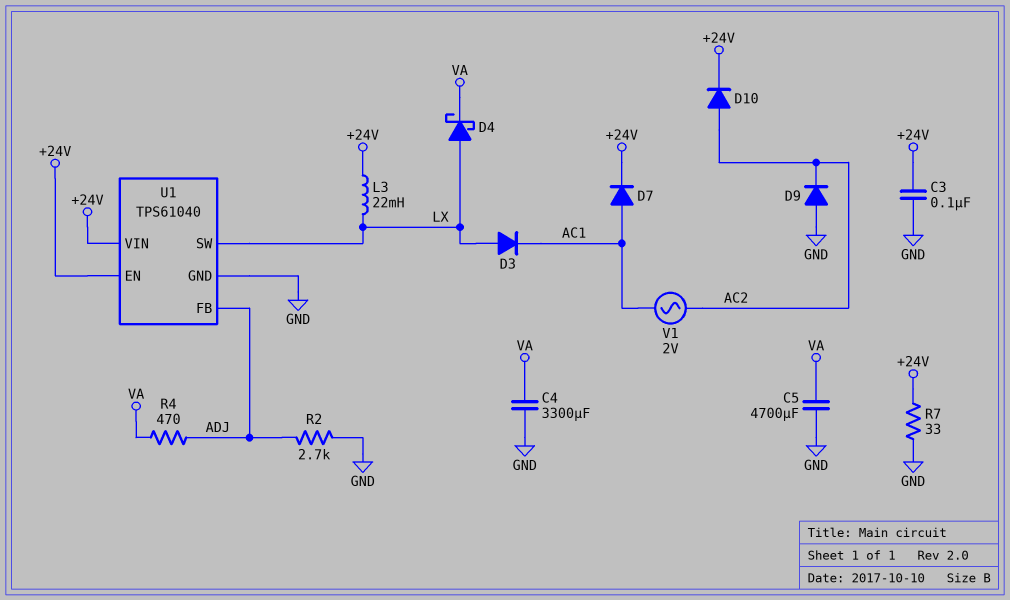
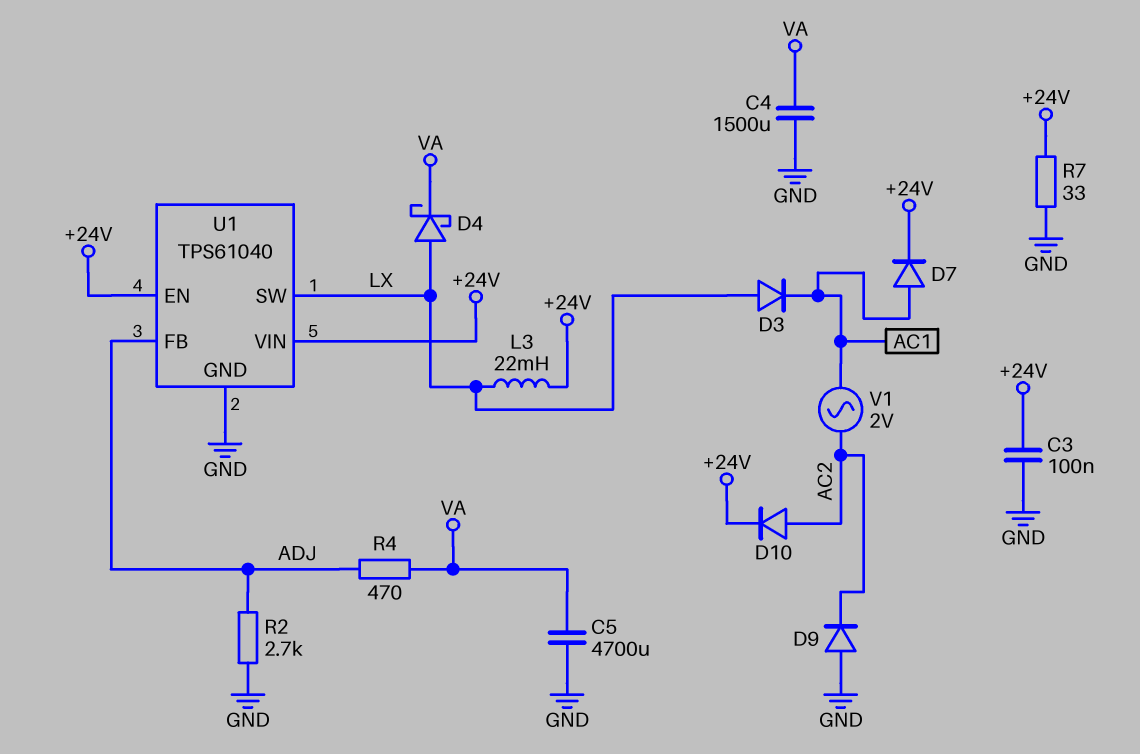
C4: 3300uF (GND, VA) -> 1500uF (GND, VA)

